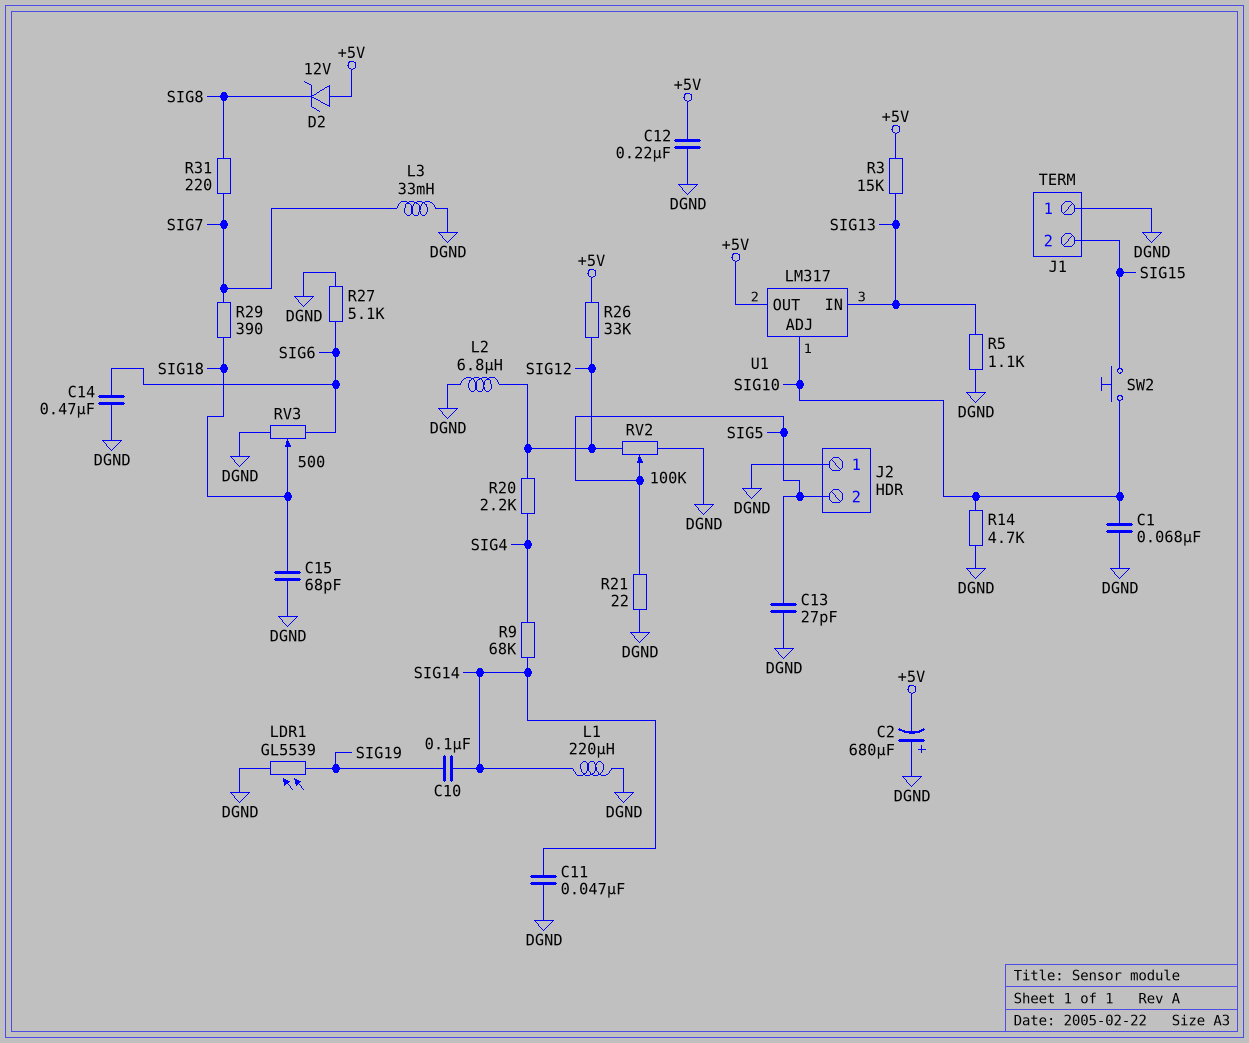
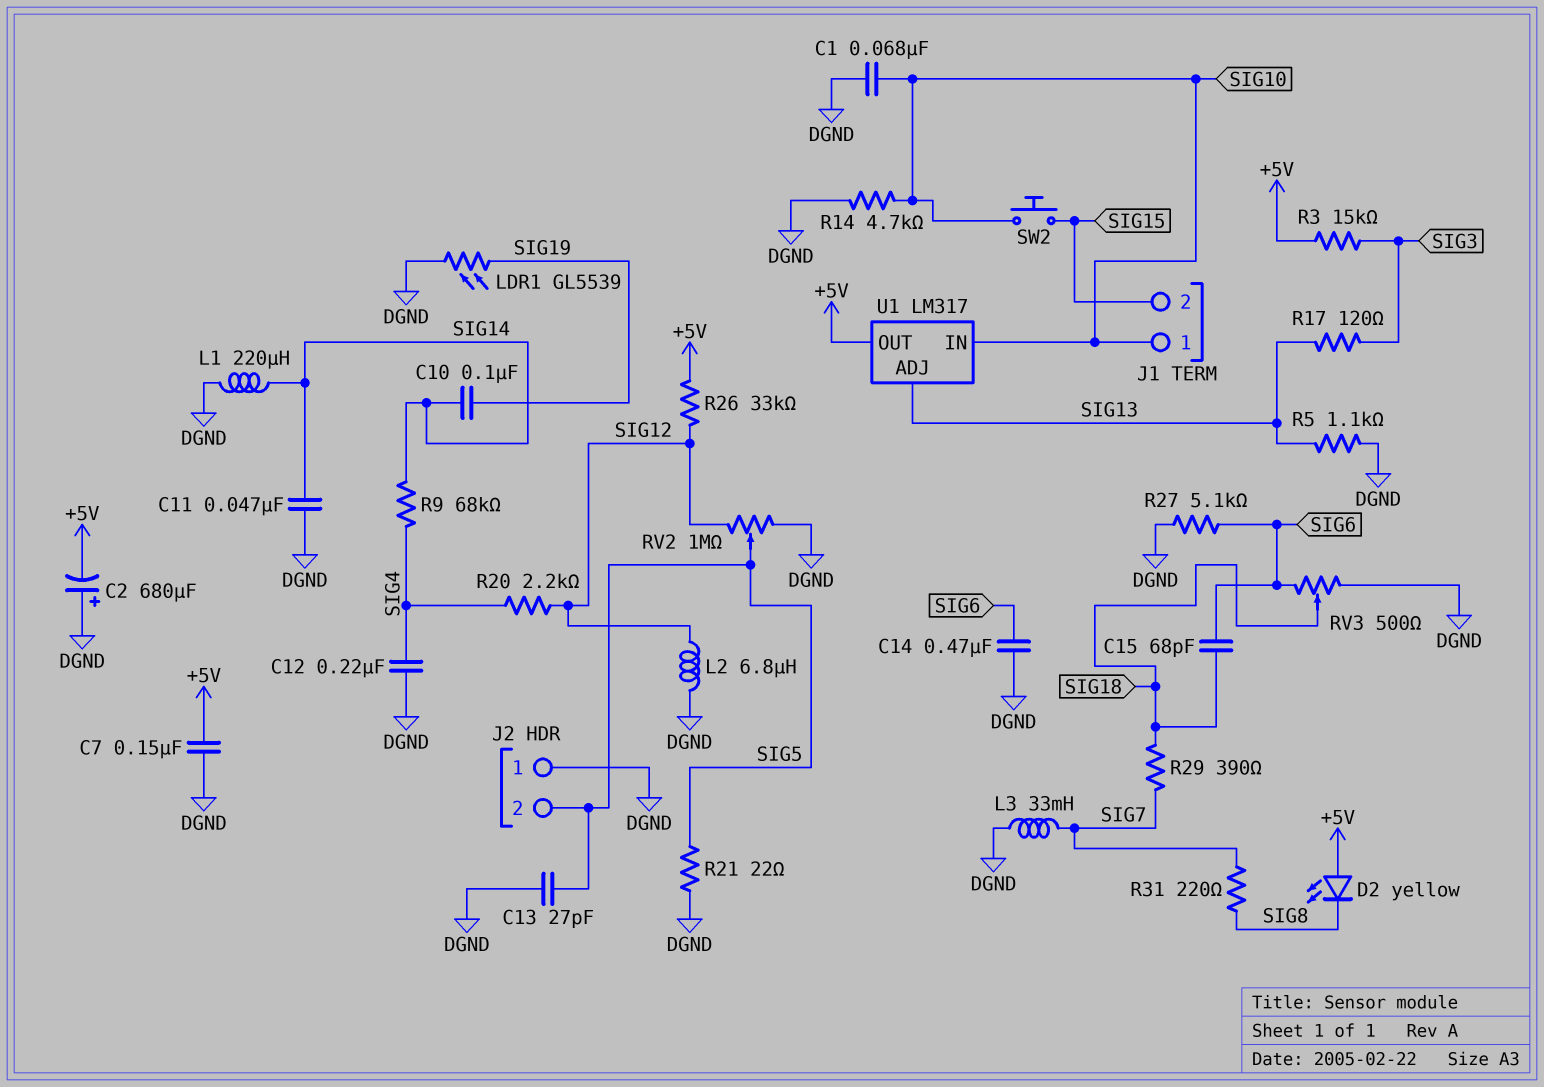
C7: none -> 150nF (+5V, DGND)
C12: 220nF (+5V, DGND) -> 220nF (DGND, SIG4)
C15: 68pF (DGND, SIG18) -> 68pF (SIG6, SIG18)
D2: zener 12V (A +5V, K SIG8) -> LED yellow (A +5V, K SIG8)
J1 pin 1: DGND -> SIG10
R3: 15k (+5V, SIG13) -> 15k (+5V, SIG3)
R17: none -> 120 (SIG3, SIG13)
RV2: 100k (DGND, SIG12, wiper SIG5) -> 1M (DGND, SIG12, wiper SIG5)
U1 pin ADJ: SIG10 -> SIG13
U1 pin IN: SIG13 -> SIG10

